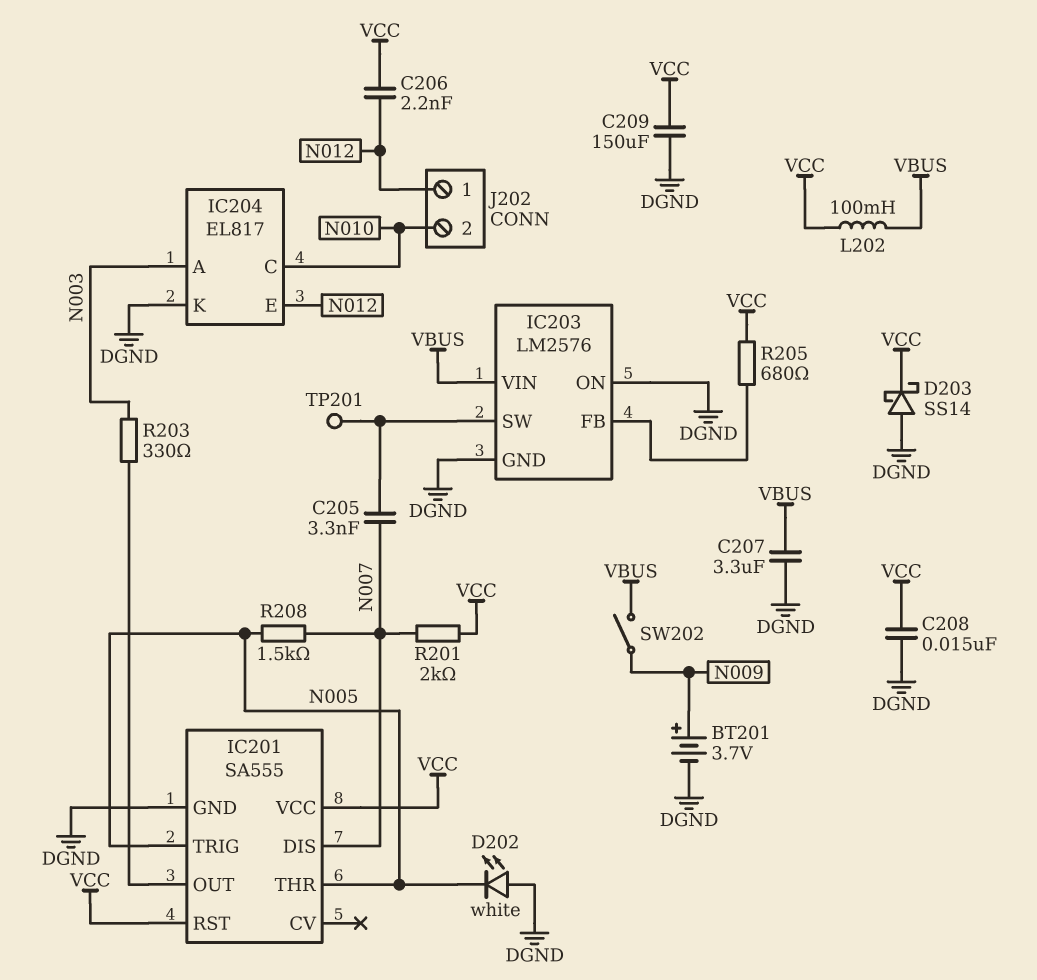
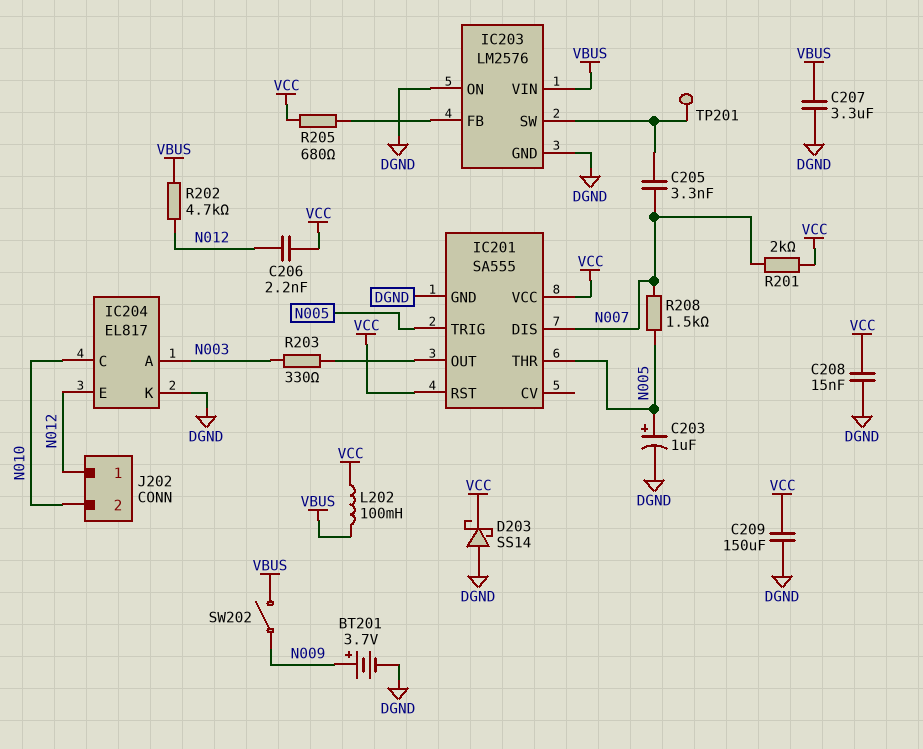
C203: none -> 1uF (plus N005, minus DGND)
D202: LED white (A DGND, K N005) -> none
R202: none -> 4.7k (N012, VBUS)

